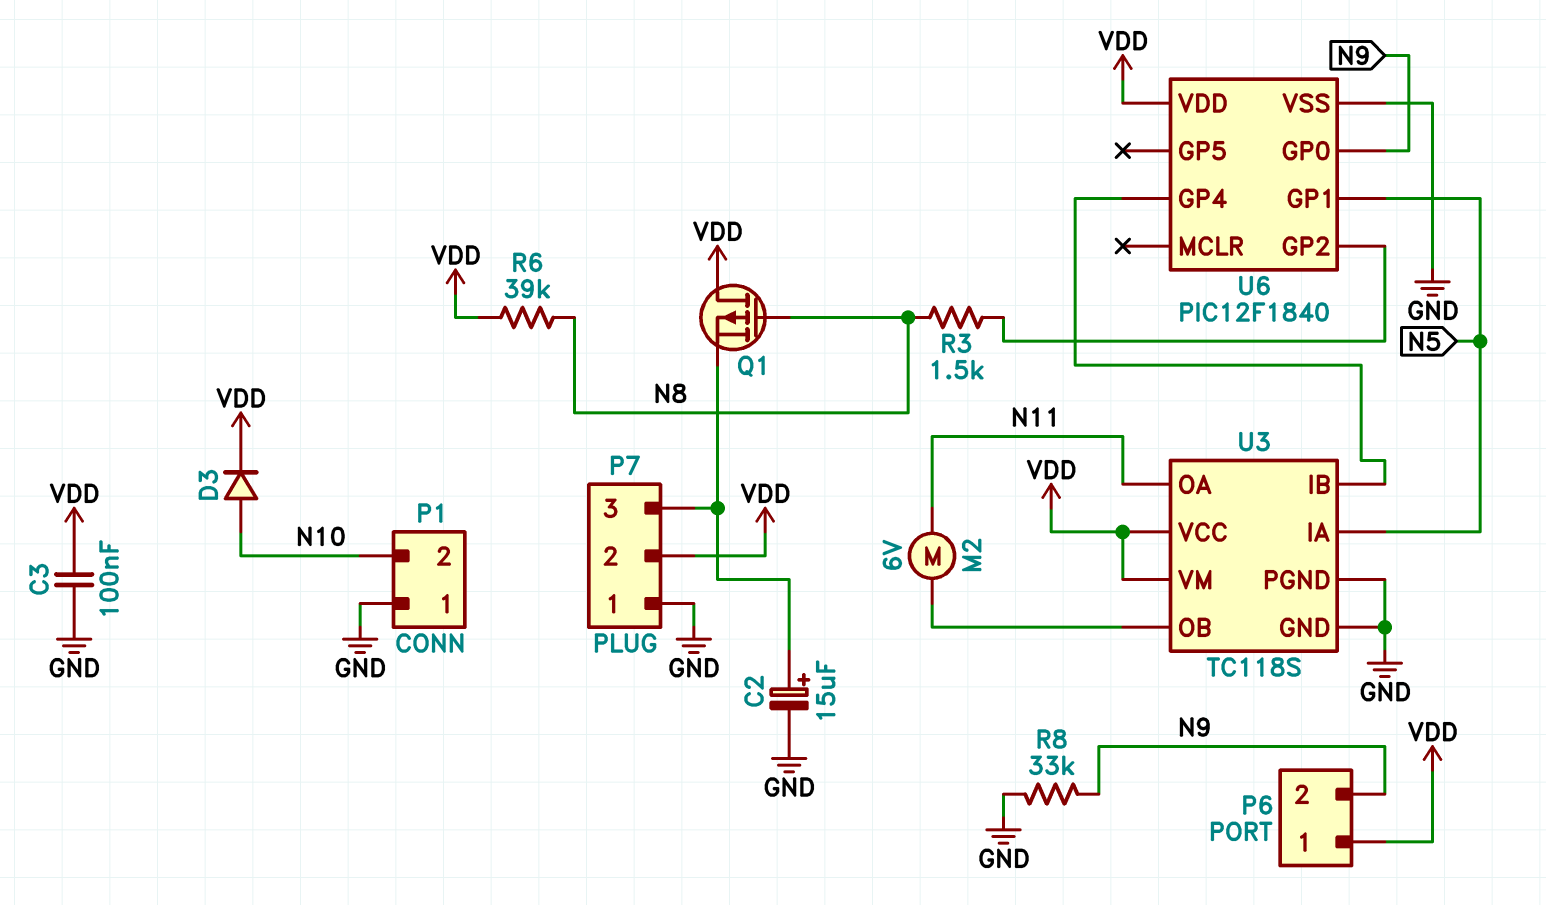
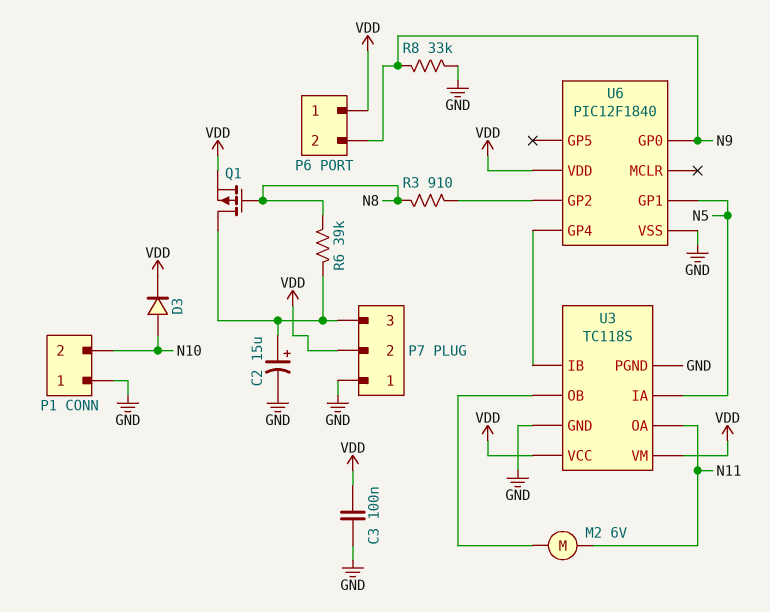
Q1: PMOS (G N8, D VDD, S P7/3) -> PMOS (G N8, D P7/3, S VDD)
R3: 1.5k (N8, U6/GP2) -> 910 (N8, U6/GP2)
R6: 39k (N8, VDD) -> 39k (N8, P7/3)

